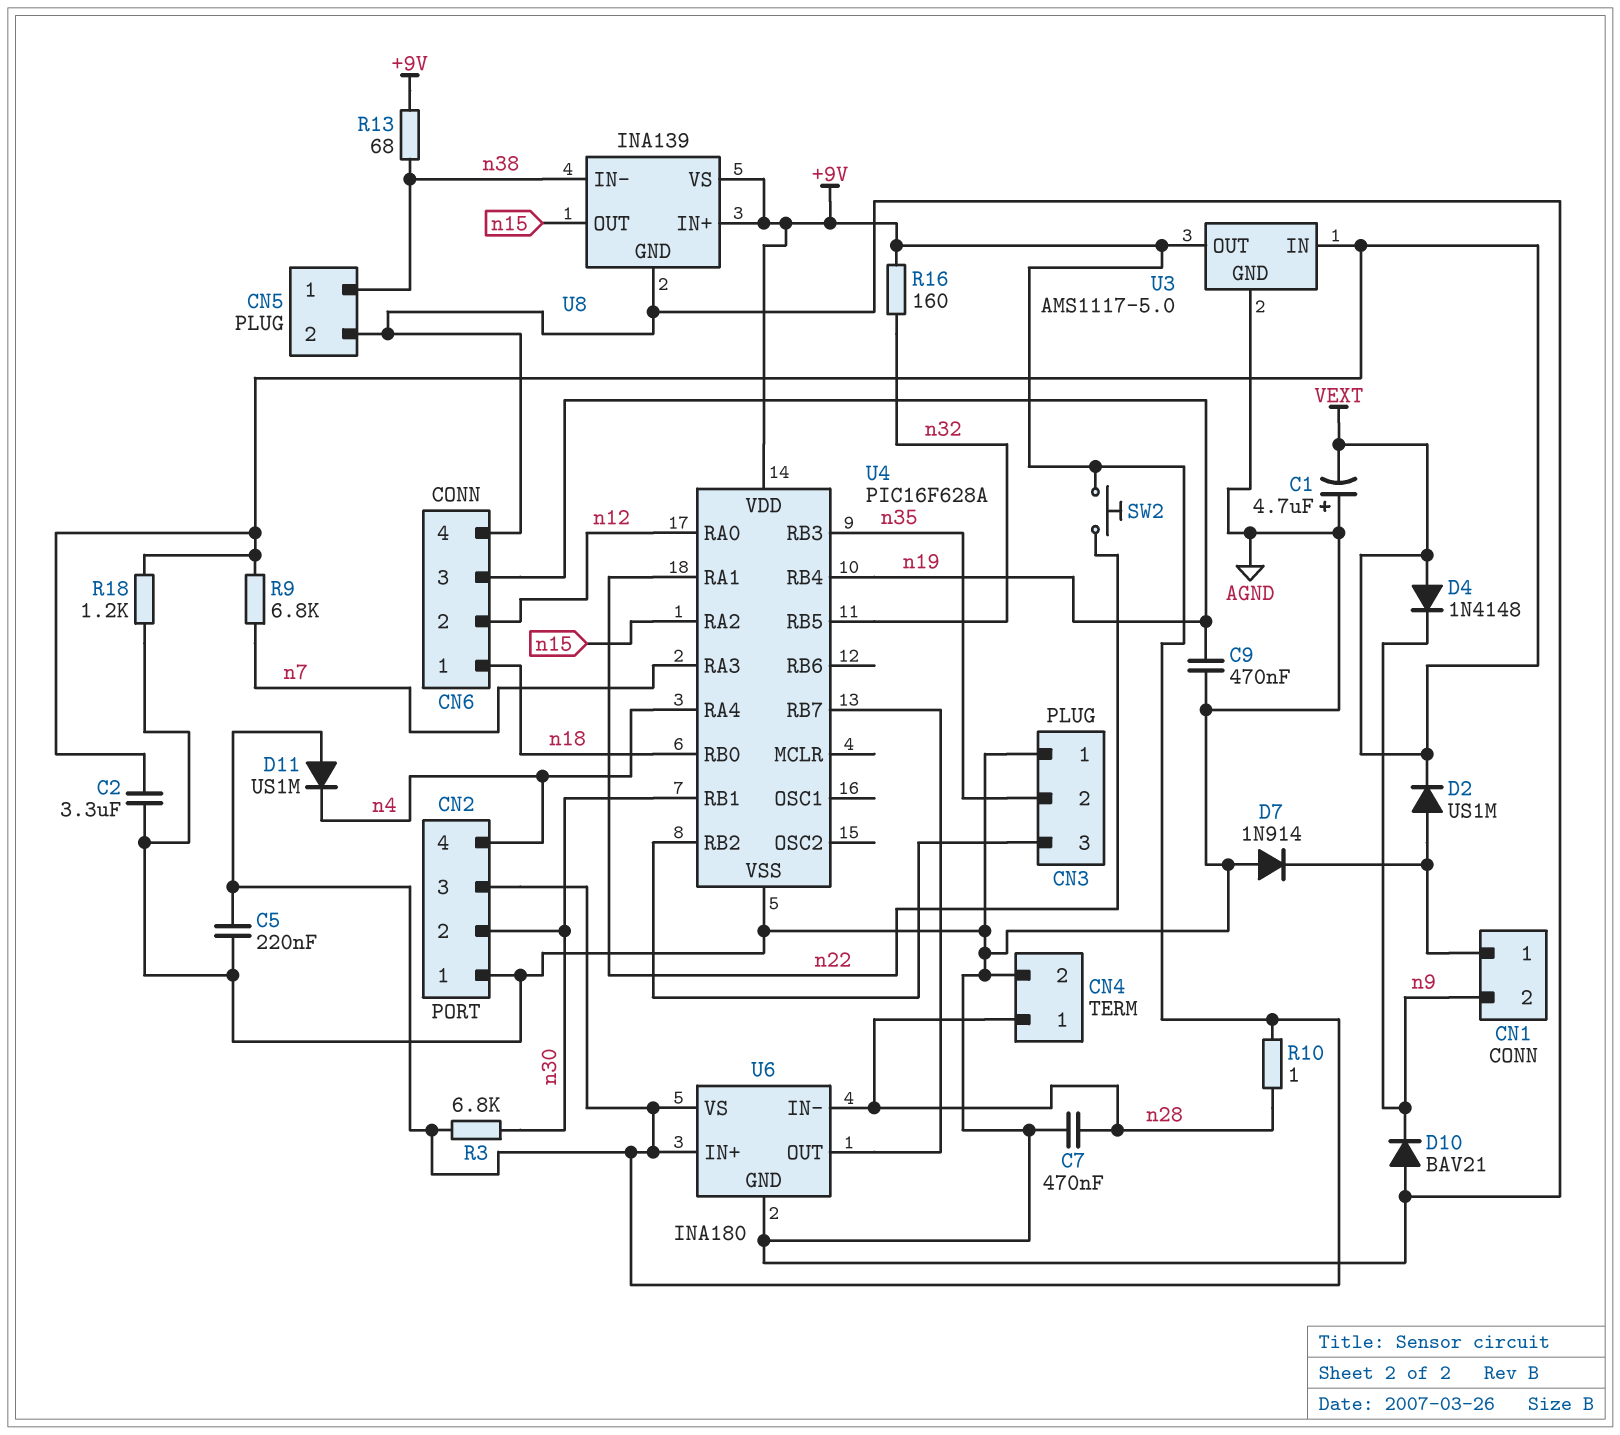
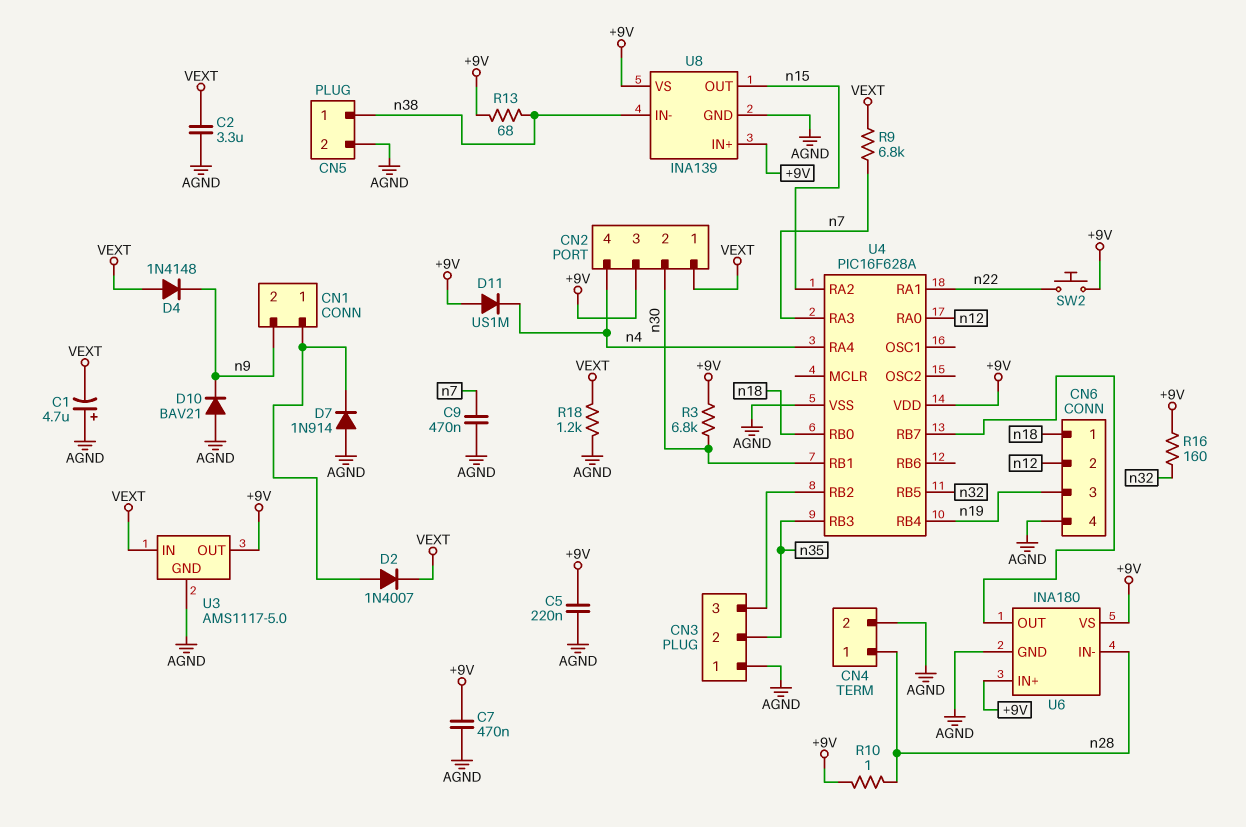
C7: 470nF (AGND, n28) -> 470nF (+9V, AGND)
C9: 470nF (AGND, n19) -> 470nF (AGND, n7)
CN2 pin 1: AGND -> VEXT
D2: diode US1M (A CN1/1, K VEXT) -> diode 1N4007 (A CN1/1, K VEXT)

